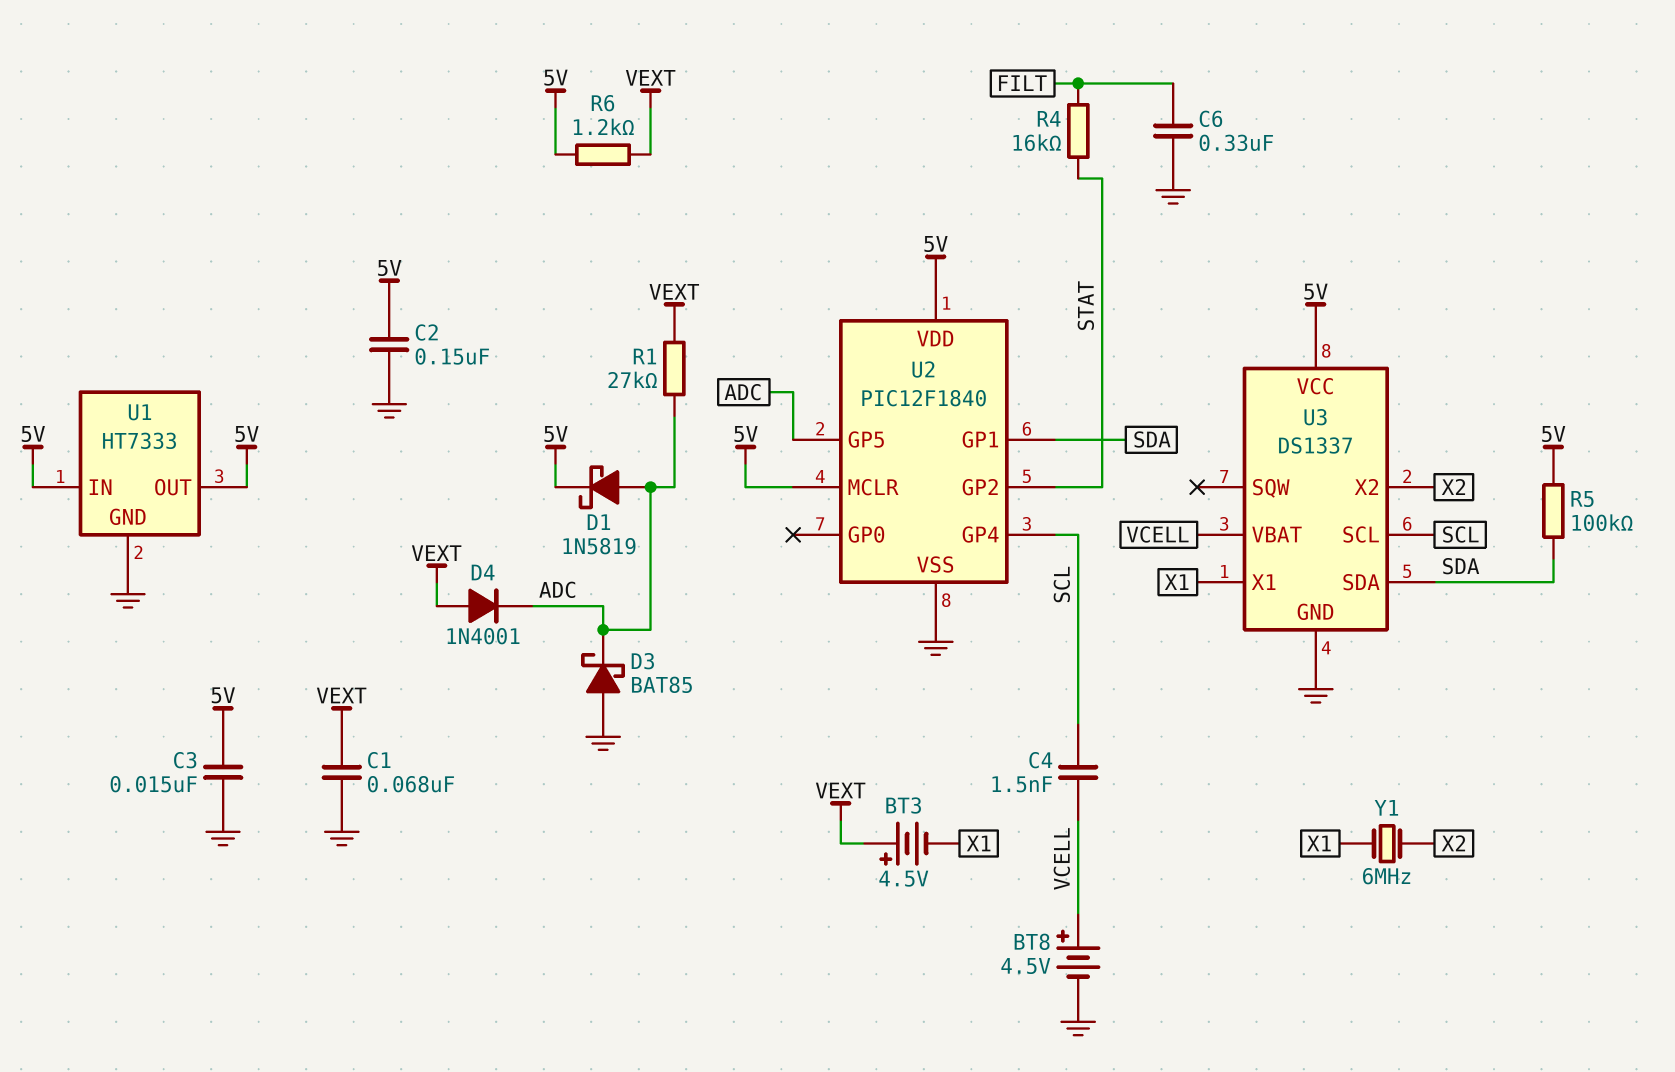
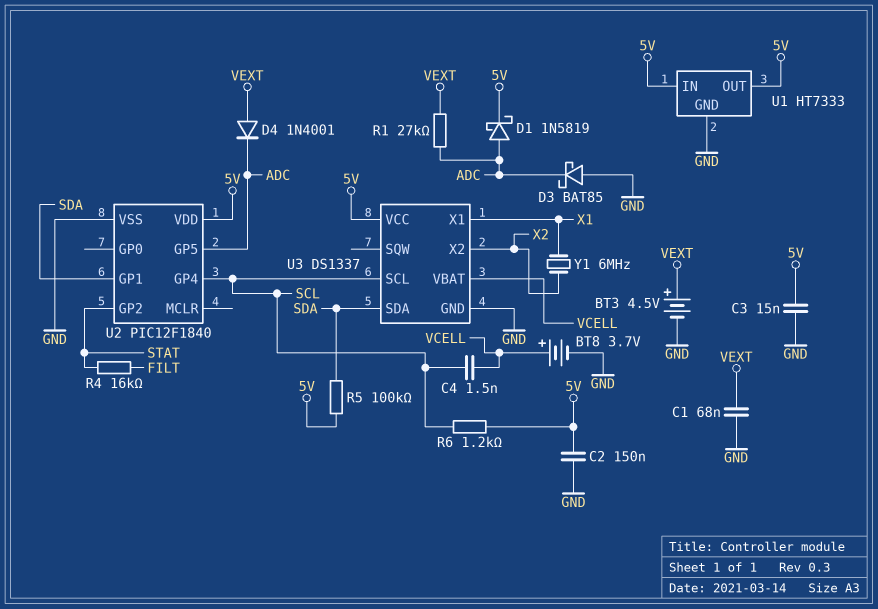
BT3: 4.5V (plus VEXT, minus X1) -> 4.5V (plus VEXT, minus GND)
BT8: 4.5V (plus VCELL, minus GND) -> 3.7V (plus VCELL, minus GND)
C6: 330nF (FILT, GND) -> none
R6: 1.2k (5V, VEXT) -> 1.2k (5V, SCL)
U2 pin MCLR: 5V -> none

